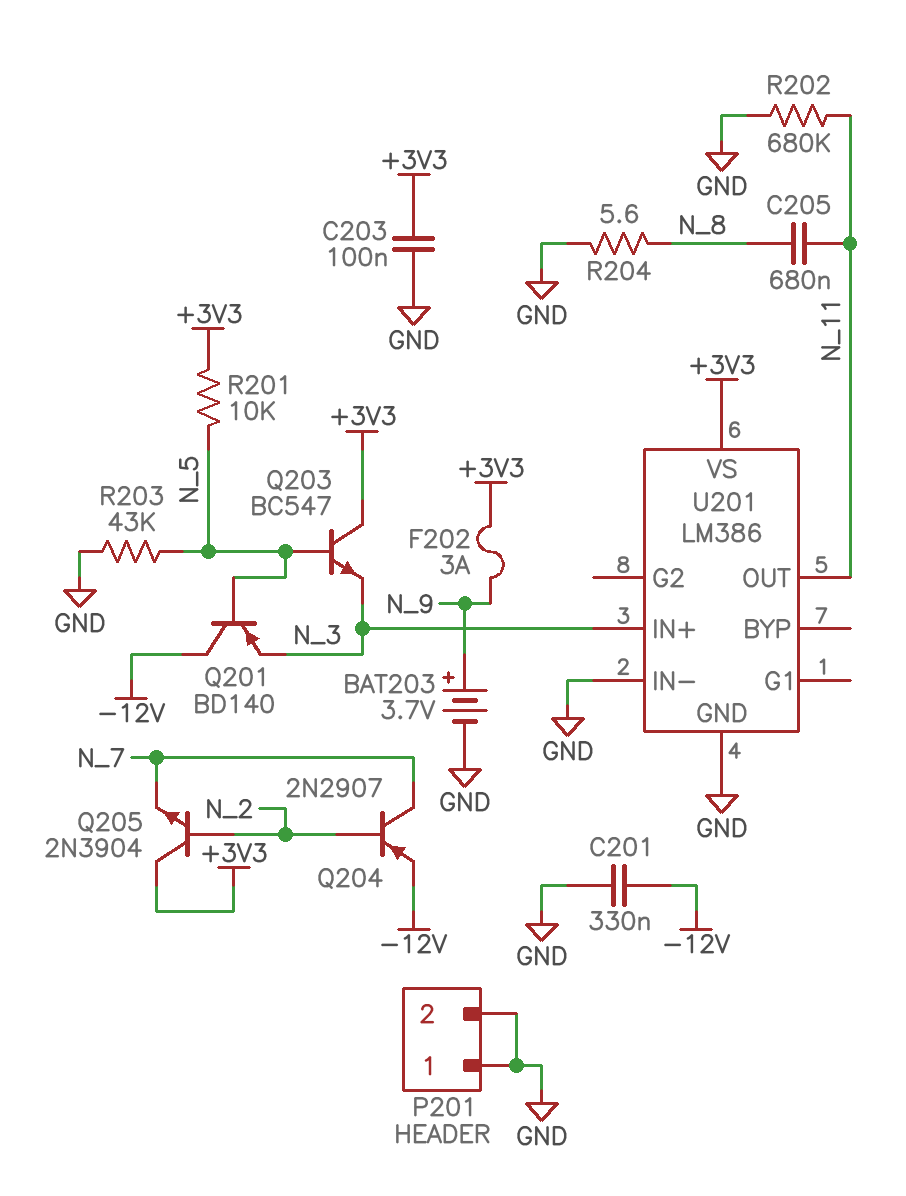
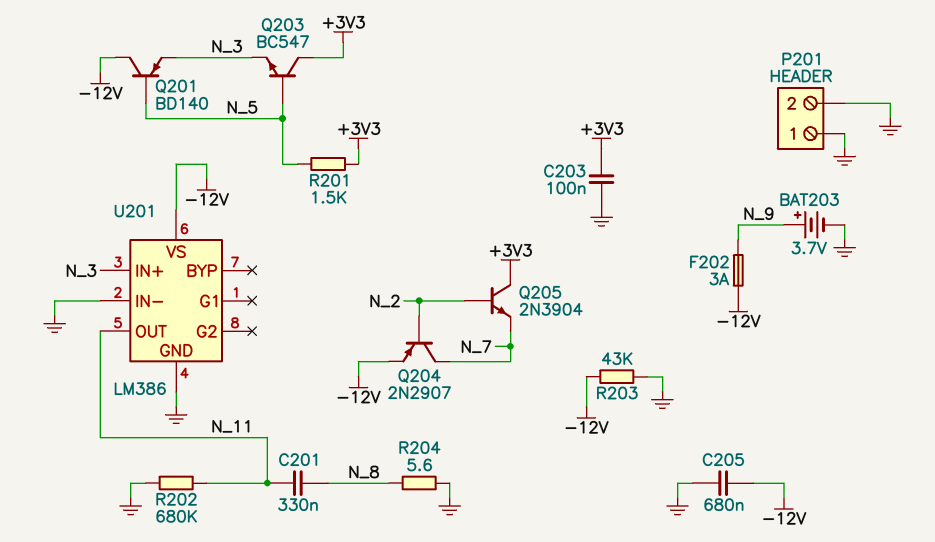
C201: 330nF (-12V, GND) -> 330nF (N_8, N_11)
C205: 680nF (N_8, N_11) -> 680nF (-12V, GND)
F202: 3A (+3V3, N_9) -> 3A (-12V, N_9)
R201: 10k (+3V3, N_5) -> 1.5k (+3V3, N_5)
R203: 43k (GND, N_5) -> 43k (-12V, GND)
U201 pin VS: +3V3 -> -12V

